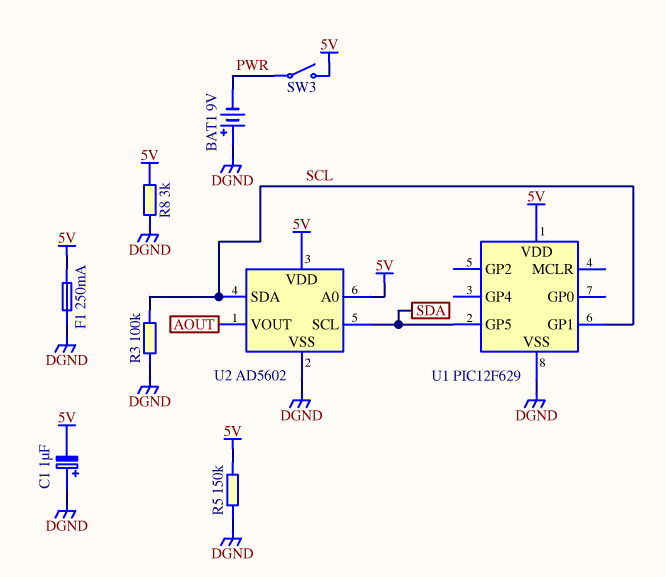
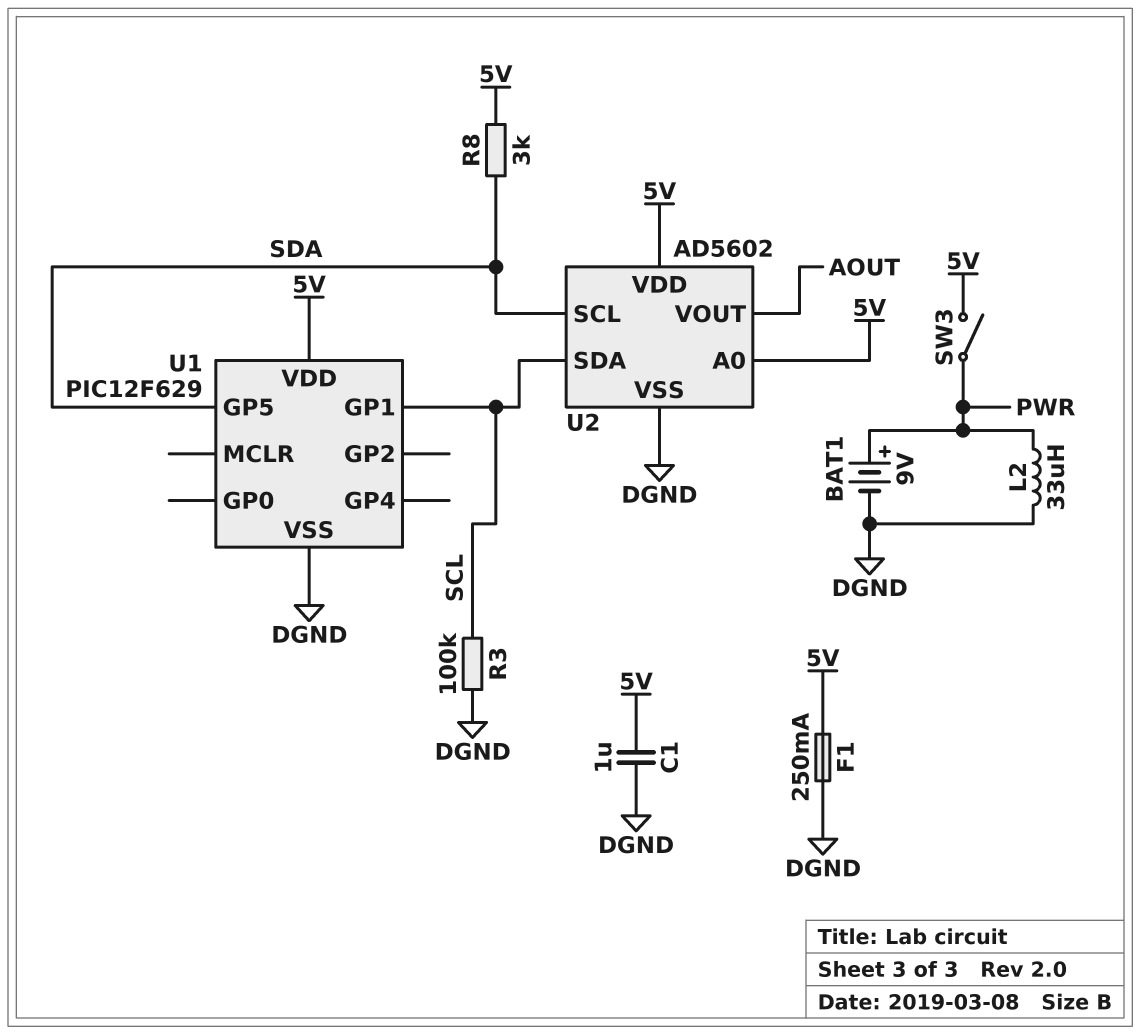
BAT1: 9V (plus DGND, minus PWR) -> 9V (plus PWR, minus DGND)
C1: 1uF (plus DGND, minus 5V) -> 1uF (5V, DGND)
L2: none -> 33uH (DGND, PWR)
R5: 150k (5V, DGND) -> none
R8: 3k (5V, DGND) -> 3k (5V, SDA)

